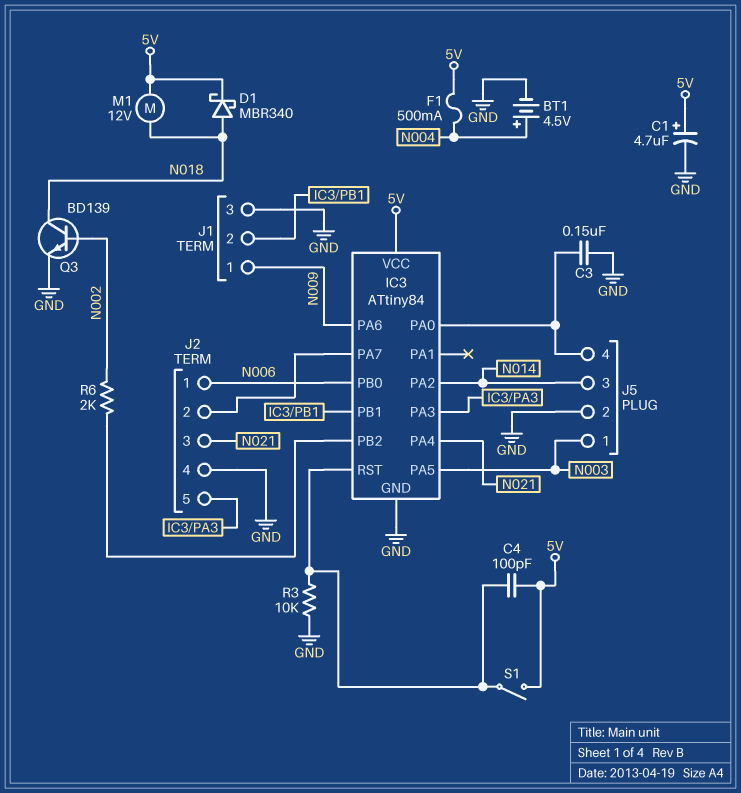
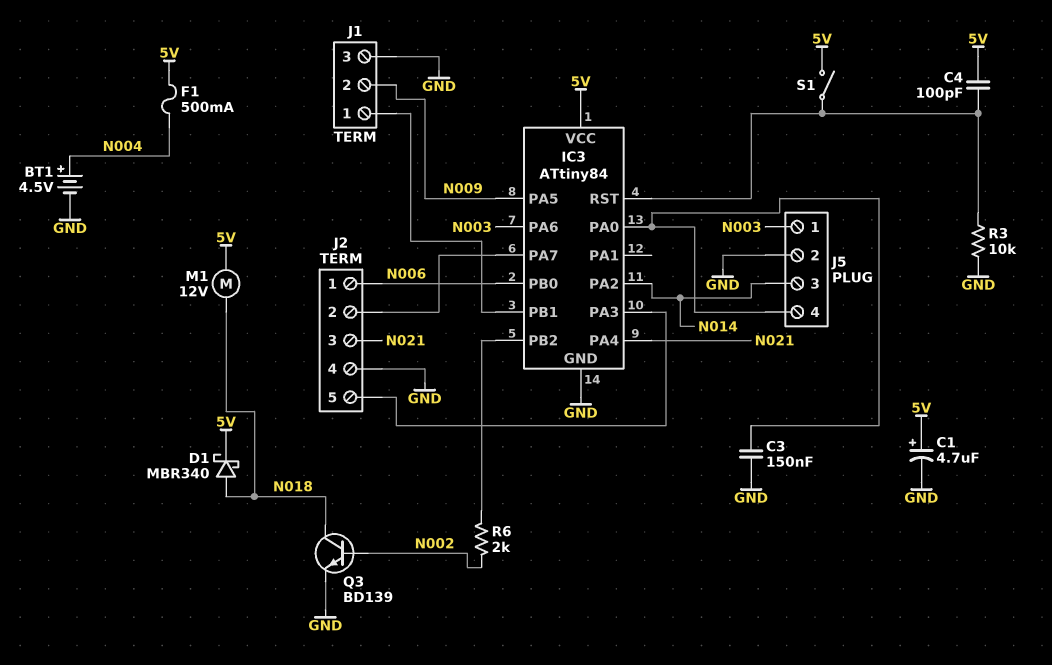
IC3 pin PA5: N003 -> N009
IC3 pin PA6: N009 -> N003
J1 pin 1: N009 -> IC3/PB1
J1 pin 2: IC3/PB1 -> N009

